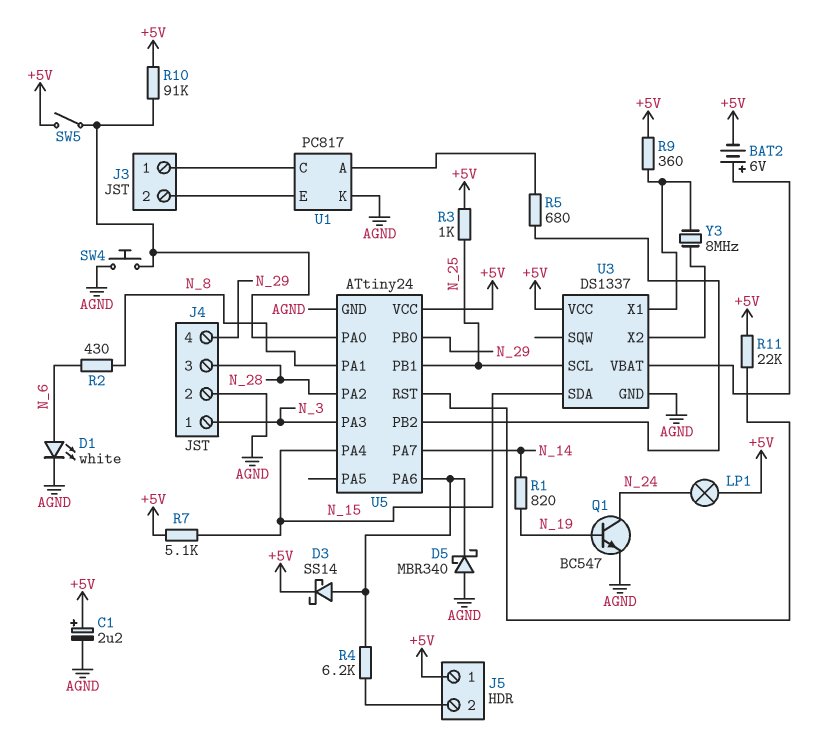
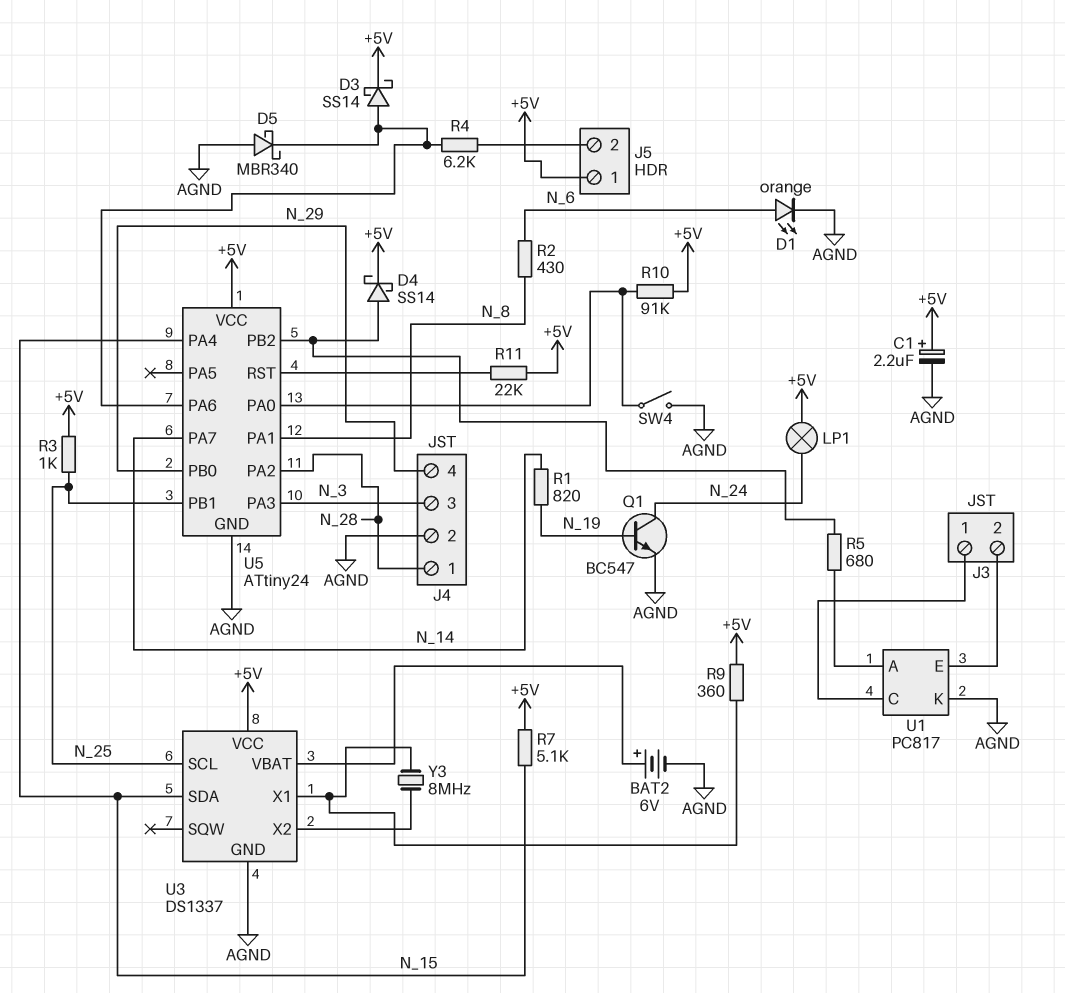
BAT2: 6V (plus U3/VBAT, minus +5V) -> 6V (plus U3/VBAT, minus AGND)
D1: LED white (A N_6, K AGND) -> LED orange (A N_6, K AGND)
D4: none -> schottky SS14 (A U5/PB2, K +5V)
J4 pin 1: N_3 -> N_28
J4 pin 3: N_28 -> N_3
SW4: button (AGND, U5/PA0) -> switch (AGND, U5/PA0)
SW5: switch (+5V, U5/PA0) -> none

